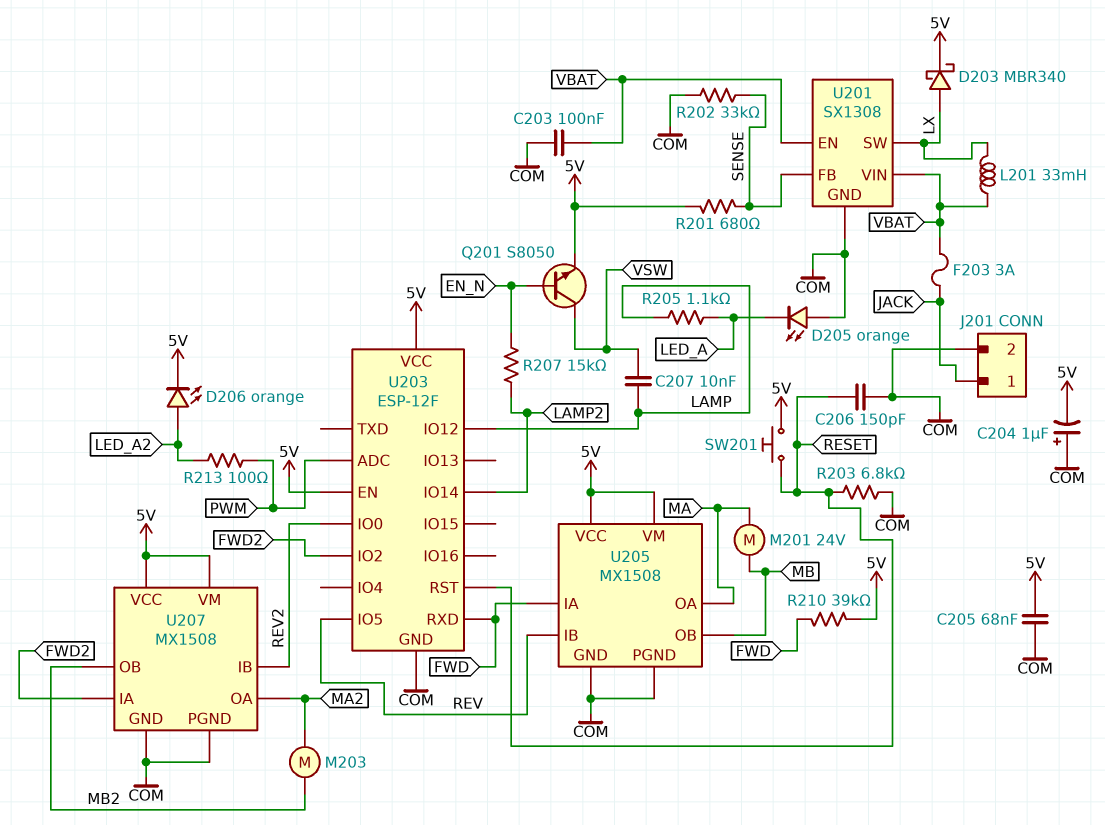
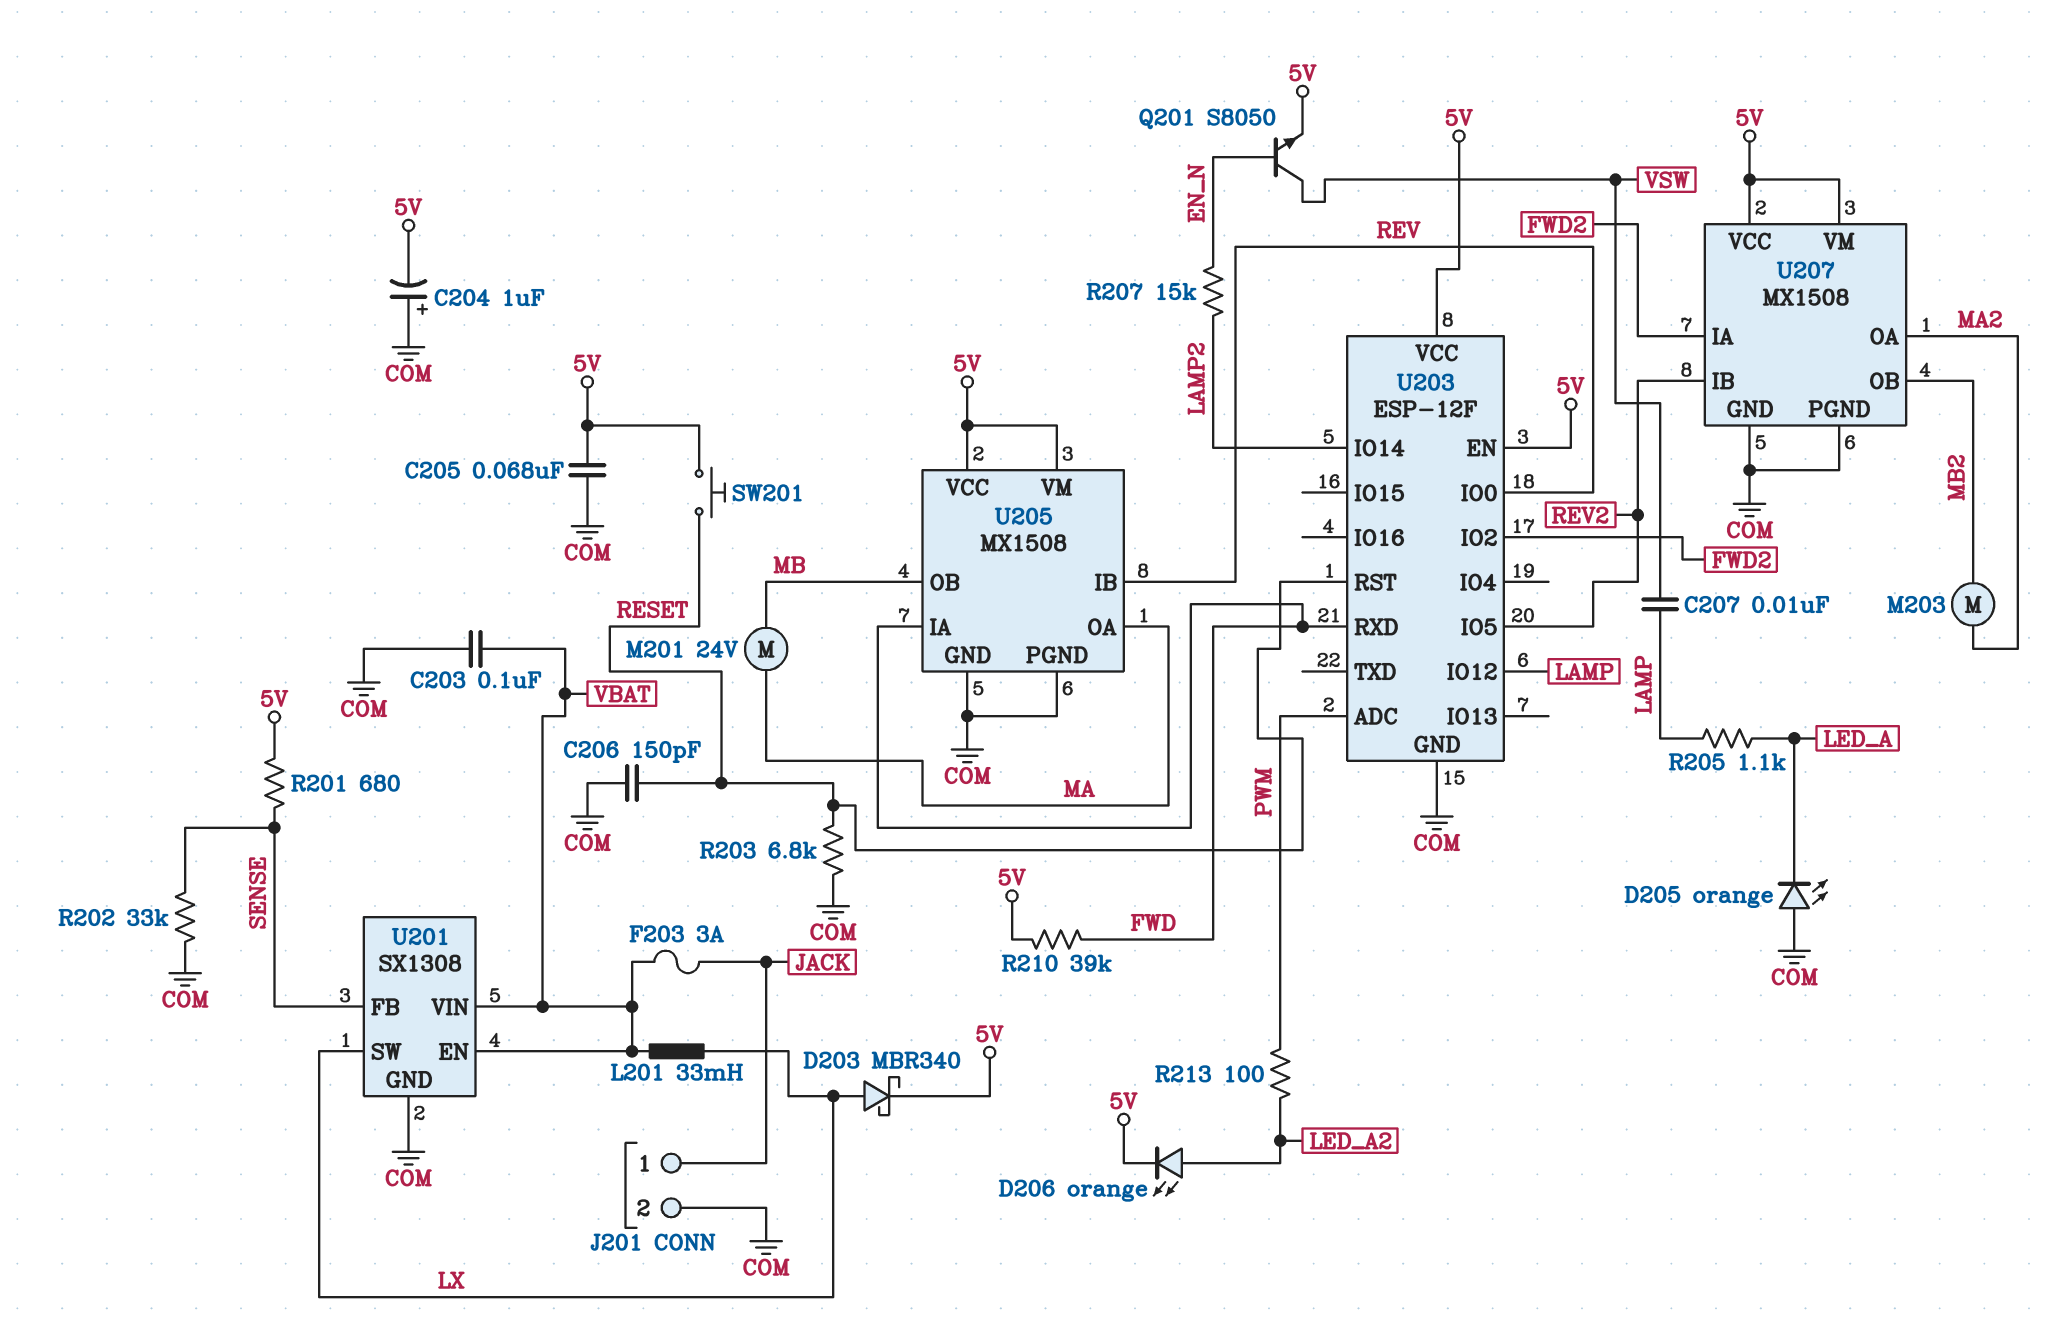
U203 pin IO0: REV2 -> REV
U203 pin IO5: REV -> REV2

